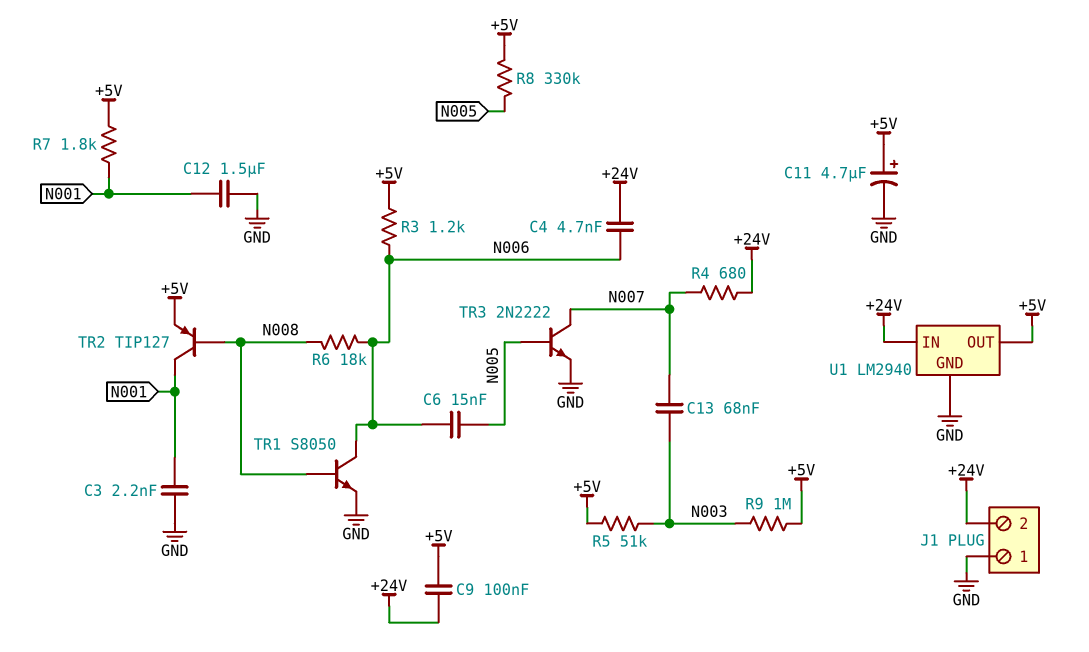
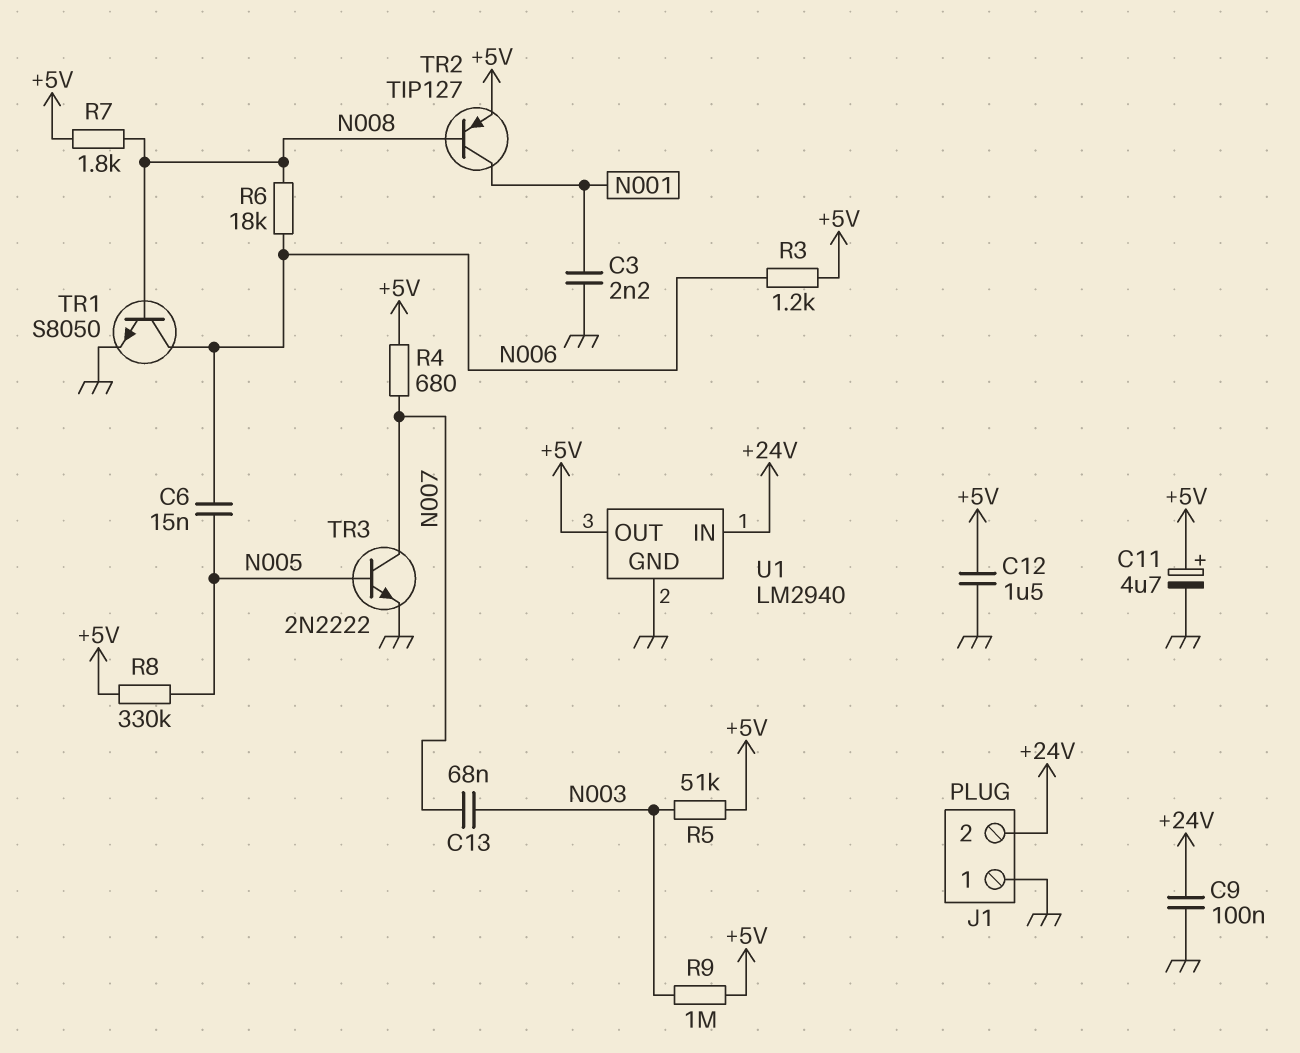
C4: 4.7nF (+24V, N006) -> none
C9: 100nF (+5V, +24V) -> 100nF (+24V, GND)
C12: 1.5uF (GND, N001) -> 1.5uF (+5V, GND)
R4: 680 (+24V, N007) -> 680 (+5V, N007)
R7: 1.8k (+5V, N001) -> 1.8k (+5V, N008)

